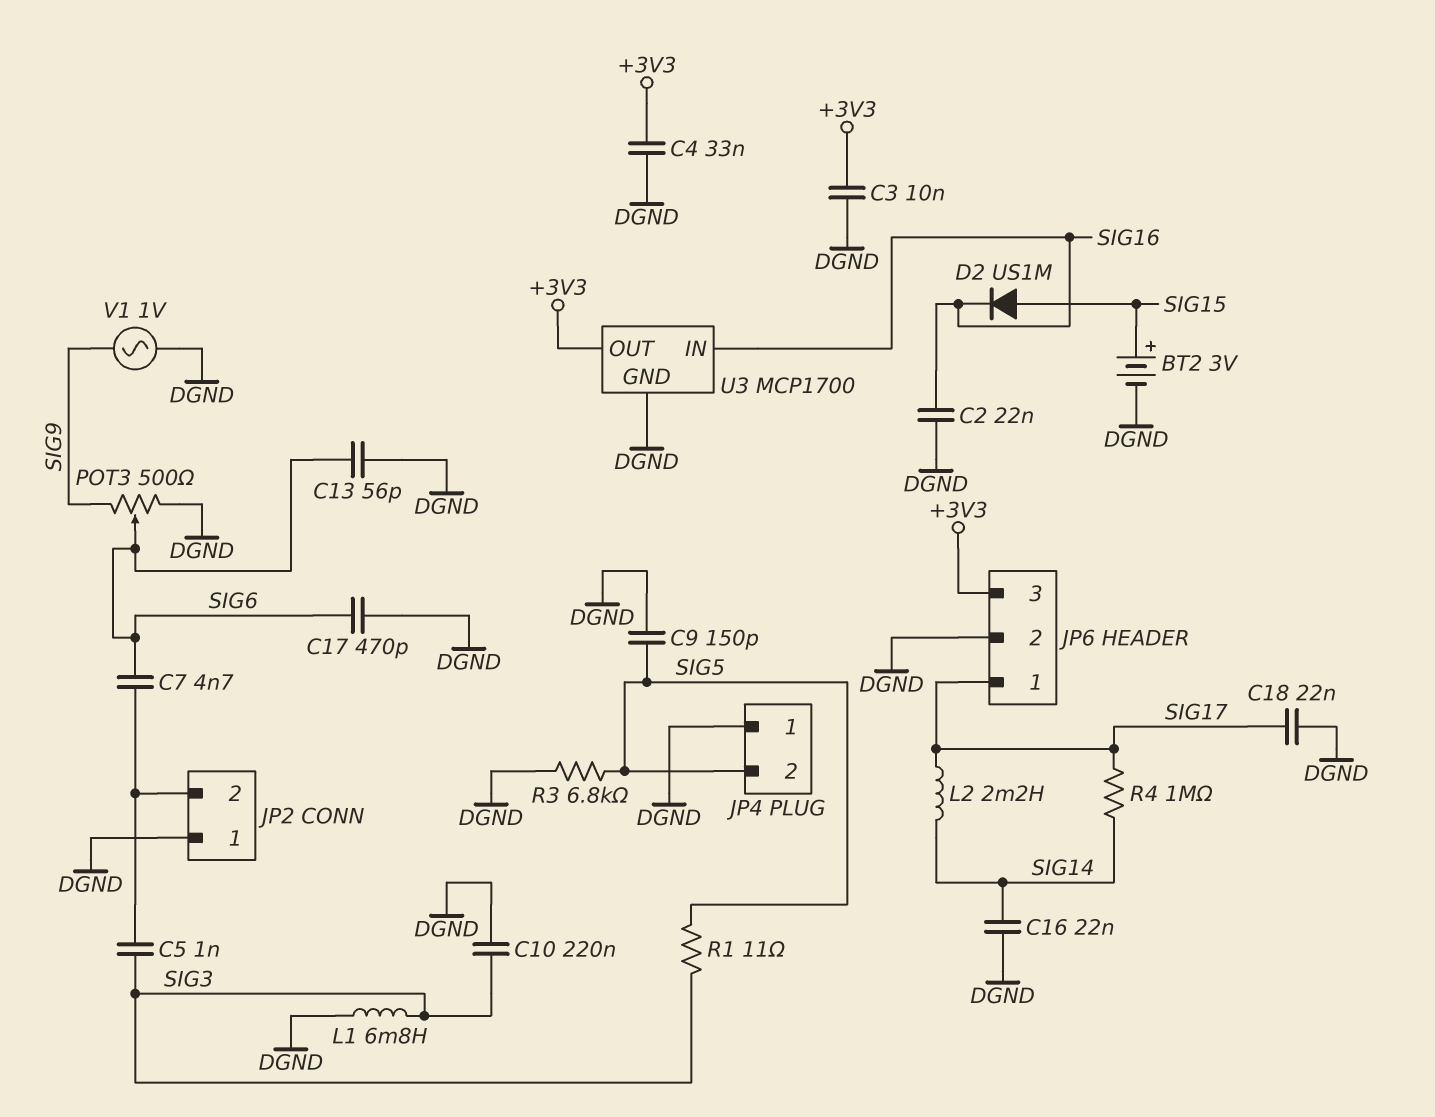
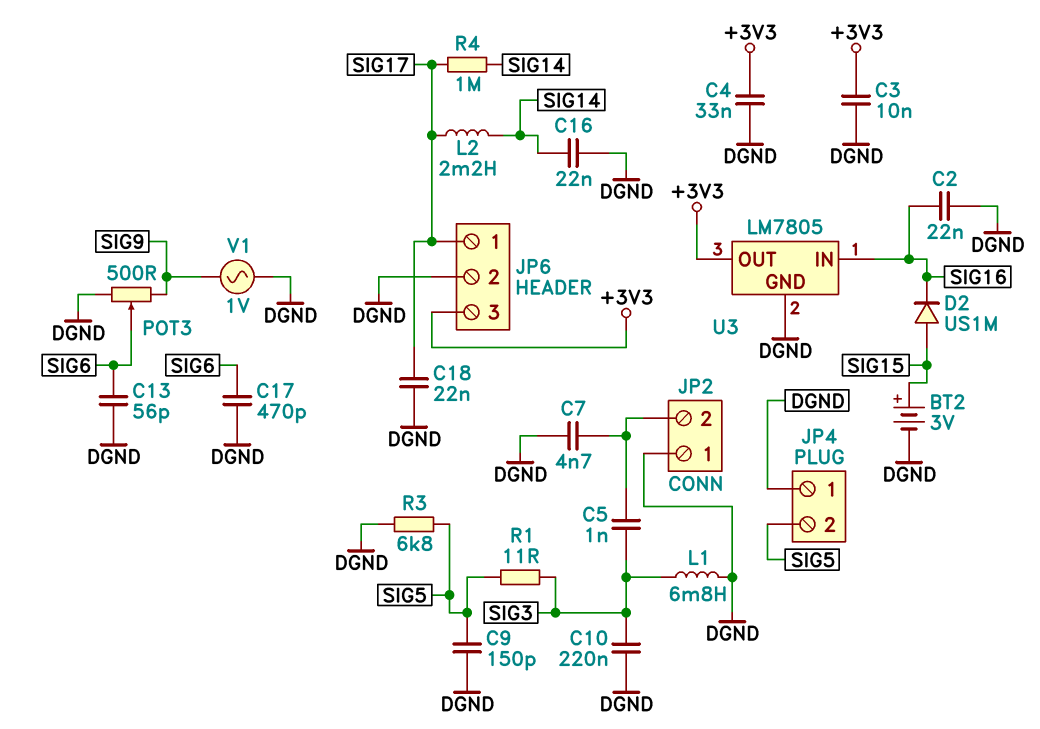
C7: 4.7nF (JP2/2, SIG6) -> 4.7nF (DGND, JP2/2)
U3: MCP1700 -> LM7805

